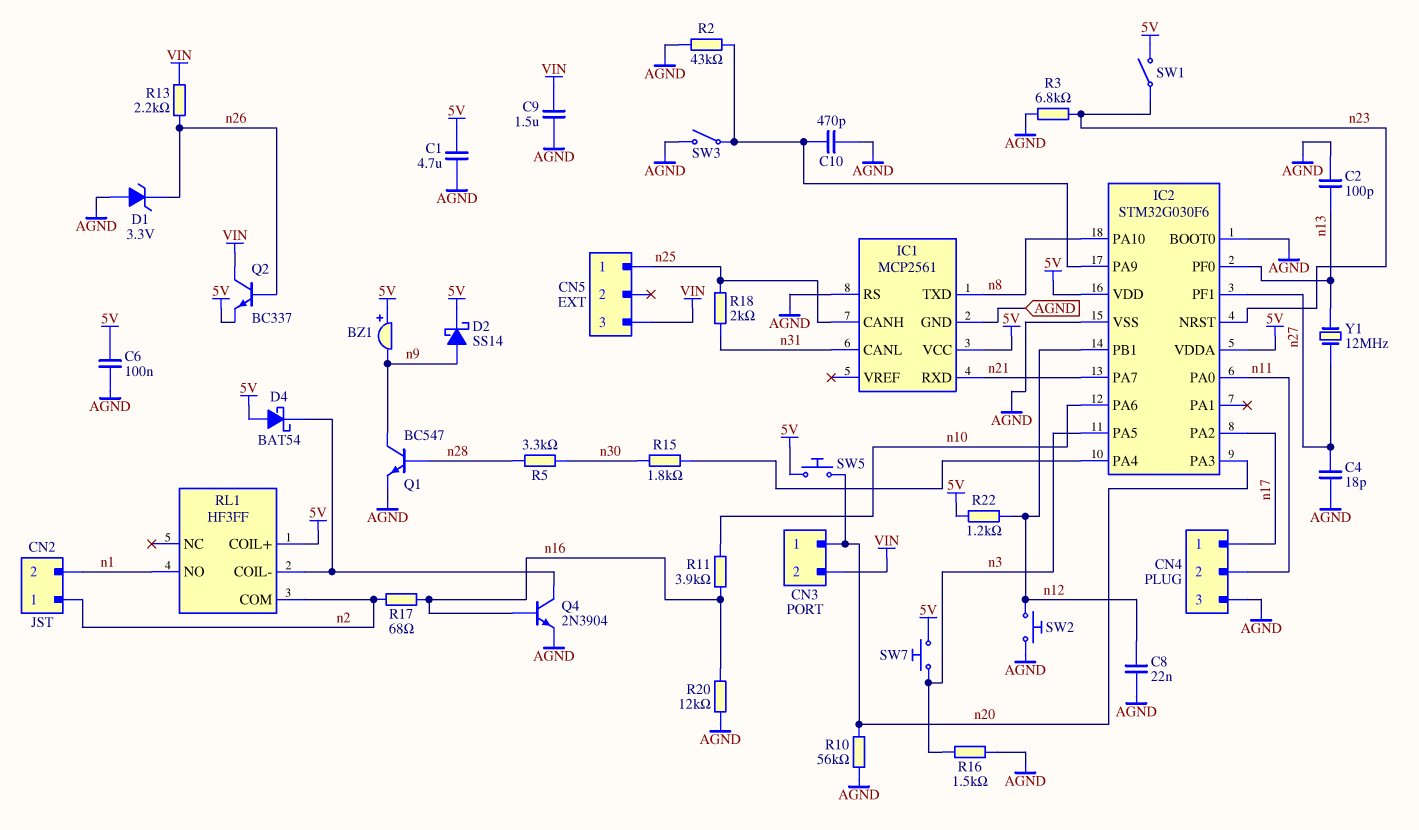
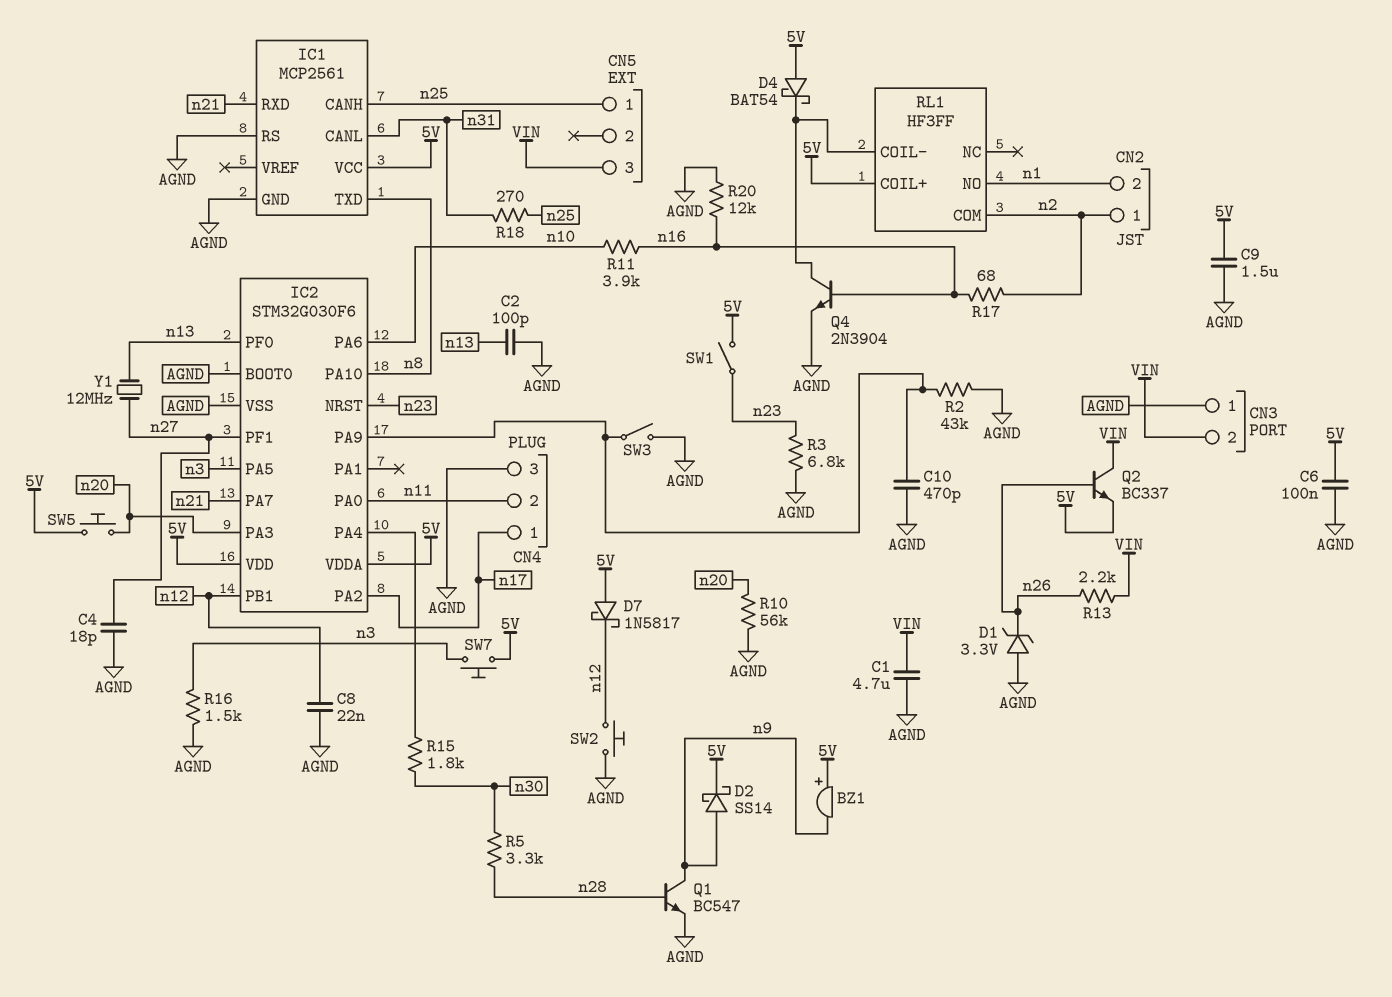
C1: 4.7uF (5V, AGND) -> 4.7uF (AGND, VIN)
C9: 1.5uF (AGND, VIN) -> 1.5uF (5V, AGND)
CN3 pin 1: n20 -> AGND
D7: none -> schottky 1N5817 (A 5V, K n12)
R18: 2k (n25, n31) -> 270 (n25, n31)
R22: 1.2k (5V, n12) -> none

